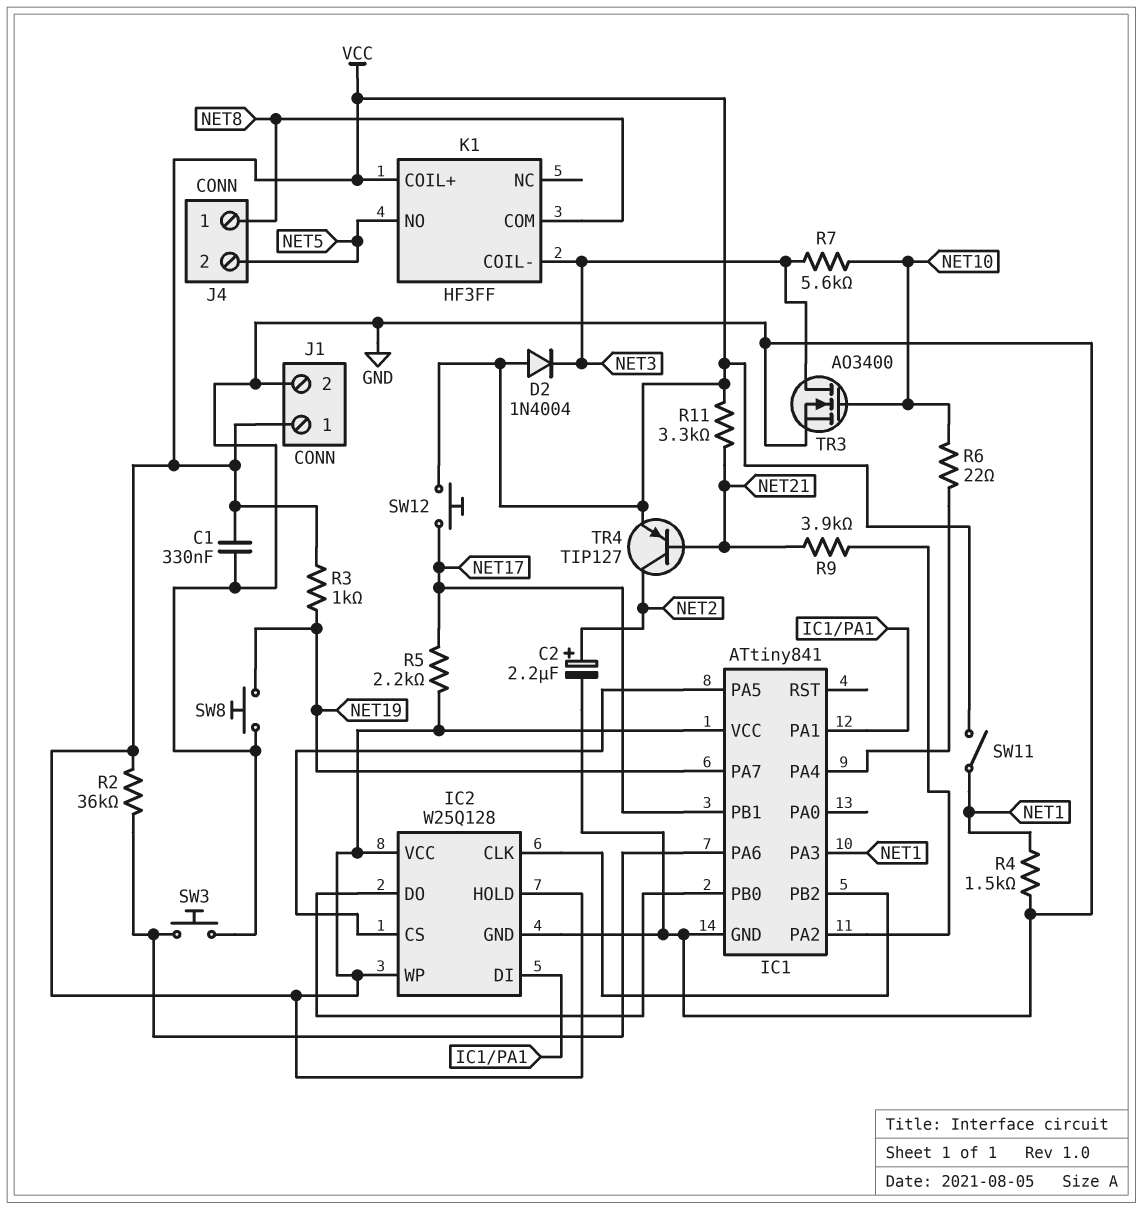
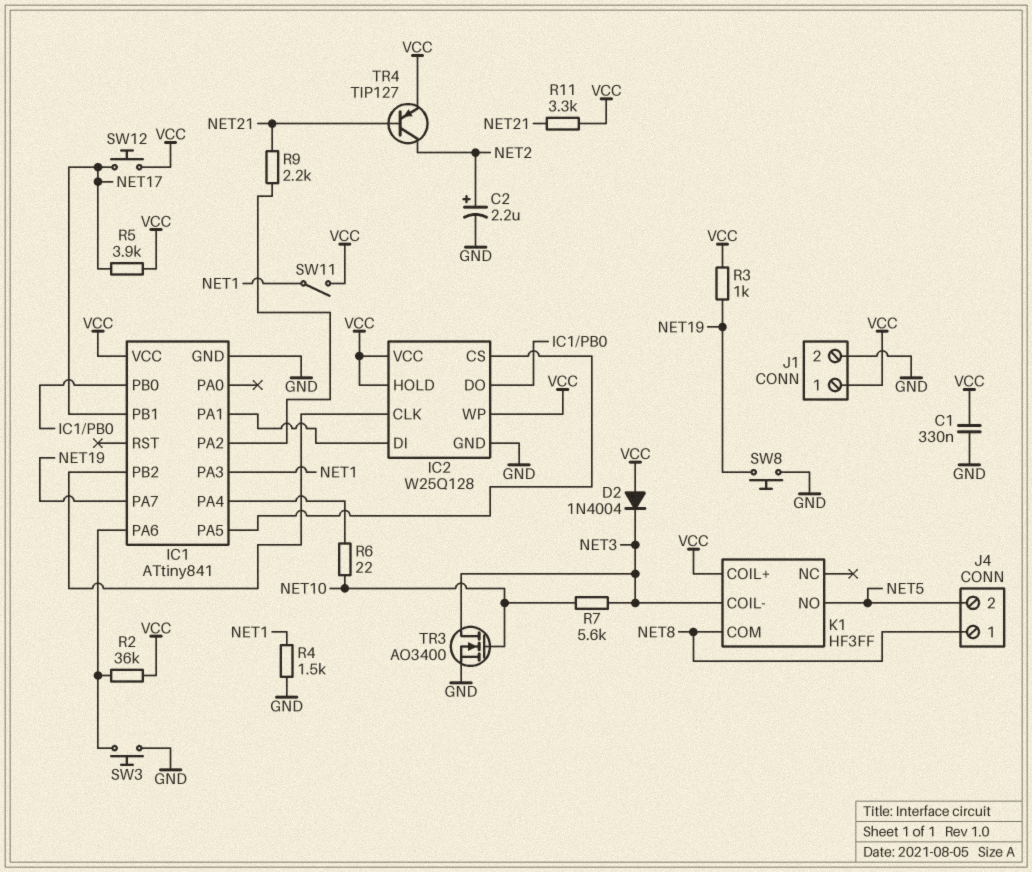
R5: 2.2k (NET17, VCC) -> 3.9k (NET17, VCC)
R9: 3.9k (IC1/PA2, NET21) -> 2.2k (IC1/PA2, NET21)

